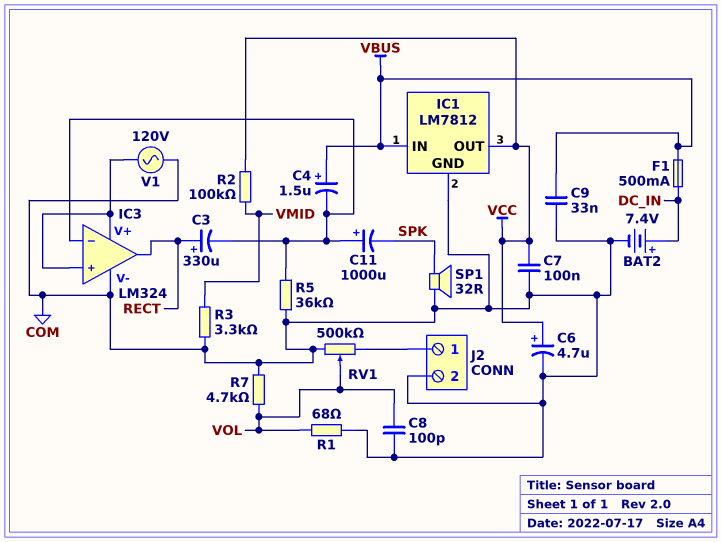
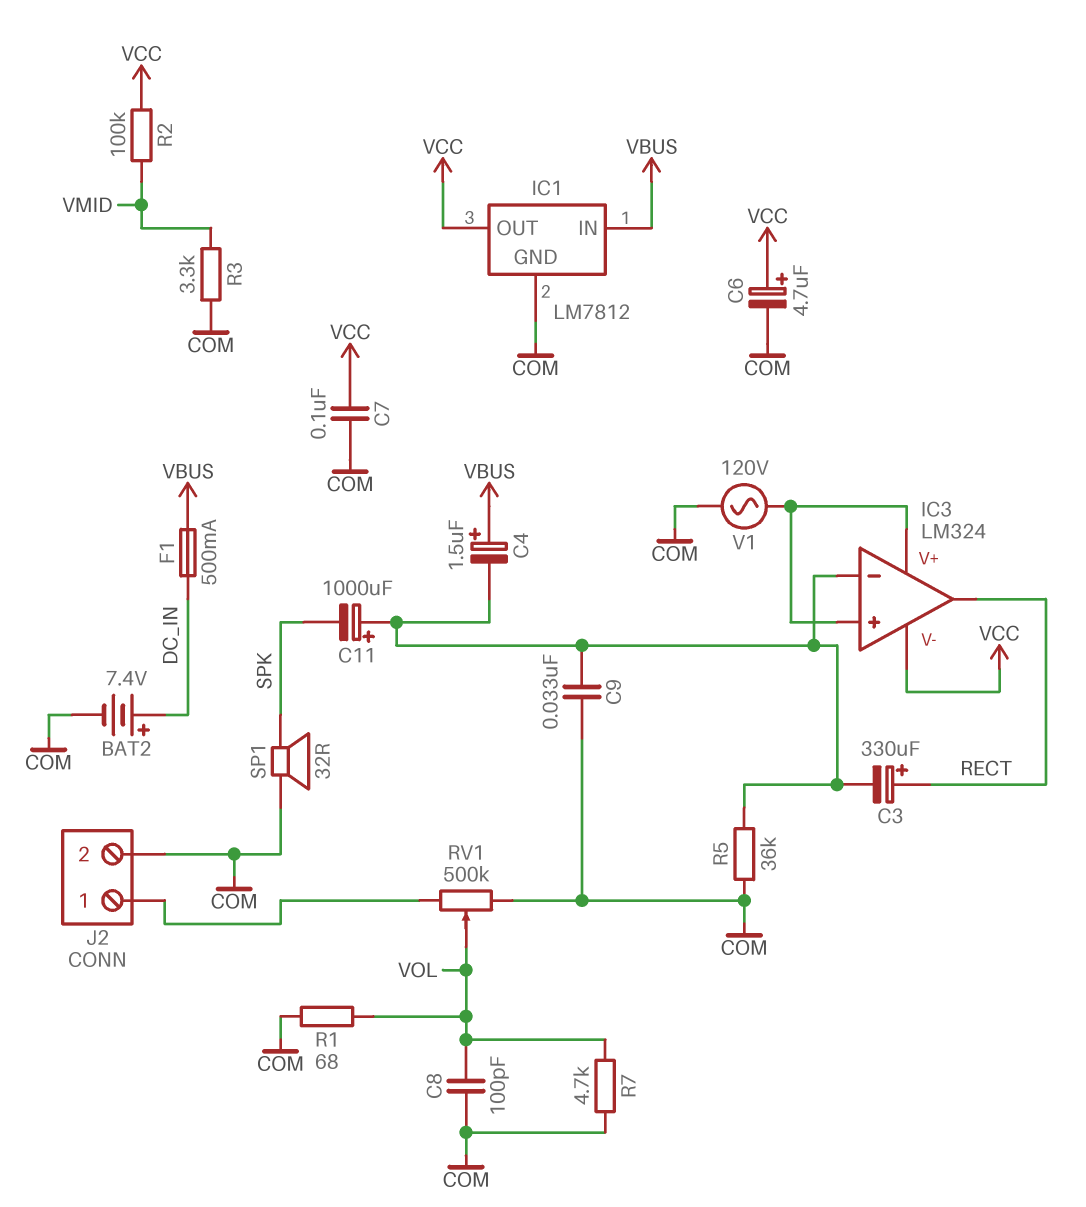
C9: 33nF (COM, VBUS) -> 33nF (COM, IC3/in-)
IC3 pin V-: COM -> VCC

